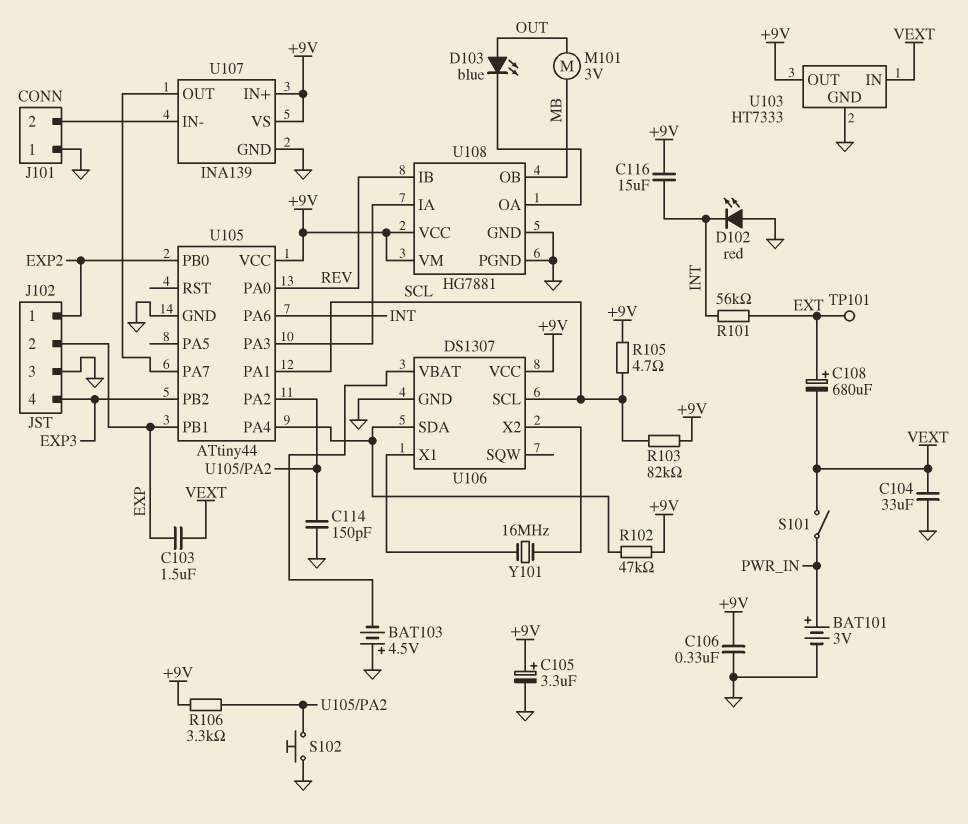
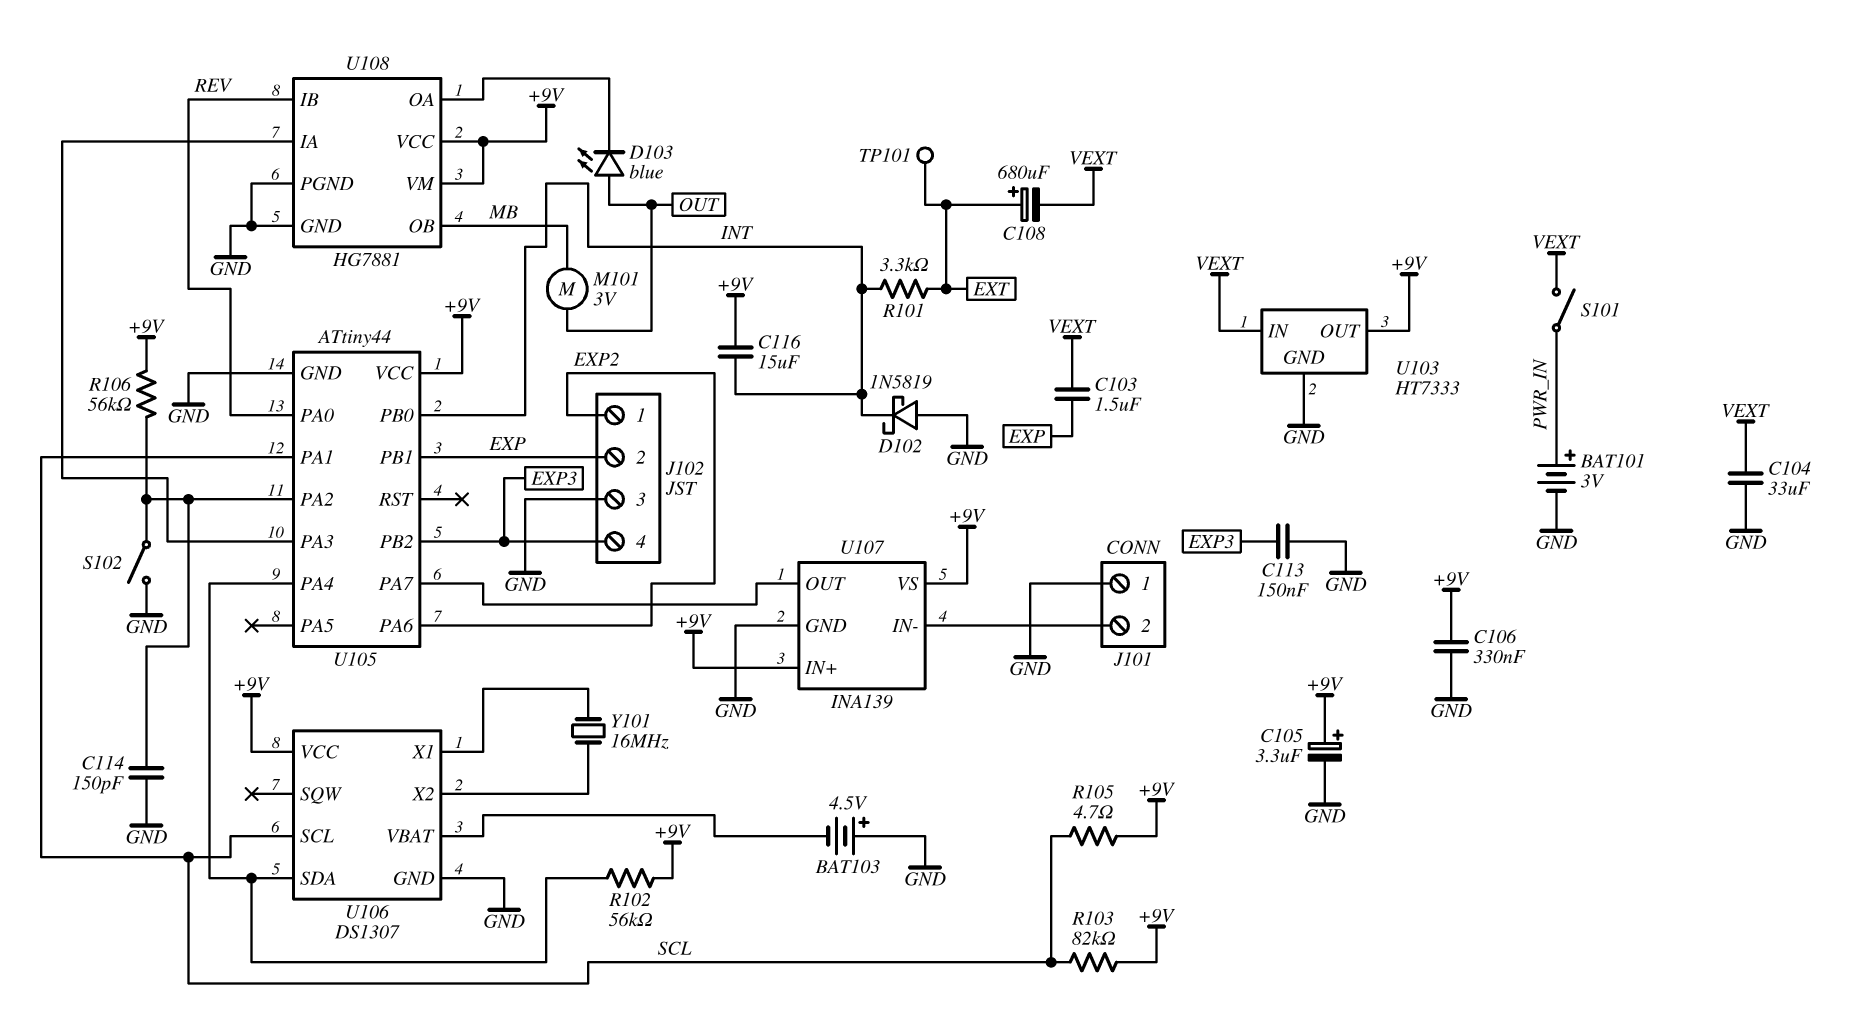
C113: none -> 150nF (EXP3, GND)
D102: LED red (A GND, K INT) -> schottky 1N5819 (A GND, K INT)
R101: 56k (EXT, INT) -> 3.3k (EXT, INT)
R102: 47k (+9V, U105/PA4) -> 56k (+9V, U105/PA4)
R106: 3.3k (+9V, U105/PA2) -> 56k (+9V, U105/PA2)
S102: button (GND, U105/PA2) -> switch (GND, U105/PA2)
U105 pin PA6: INT -> EXP2
U105 pin PB0: EXP2 -> INT

